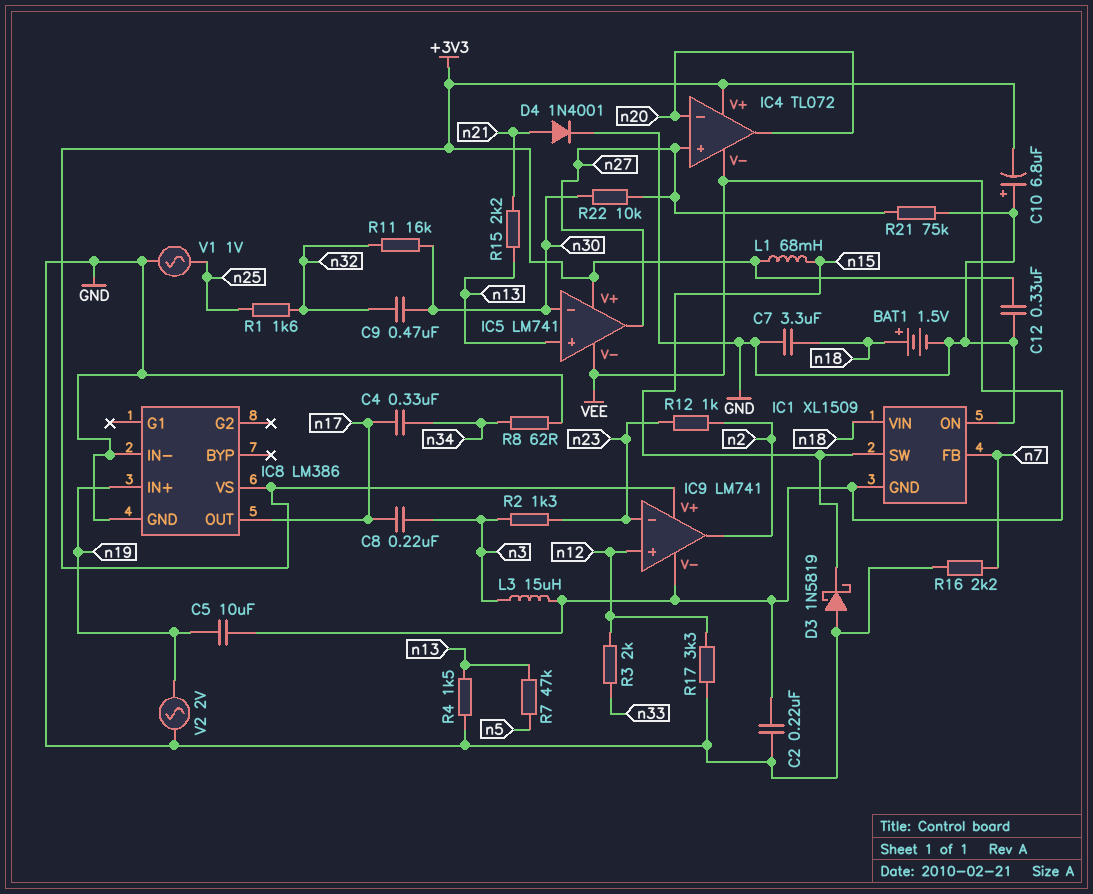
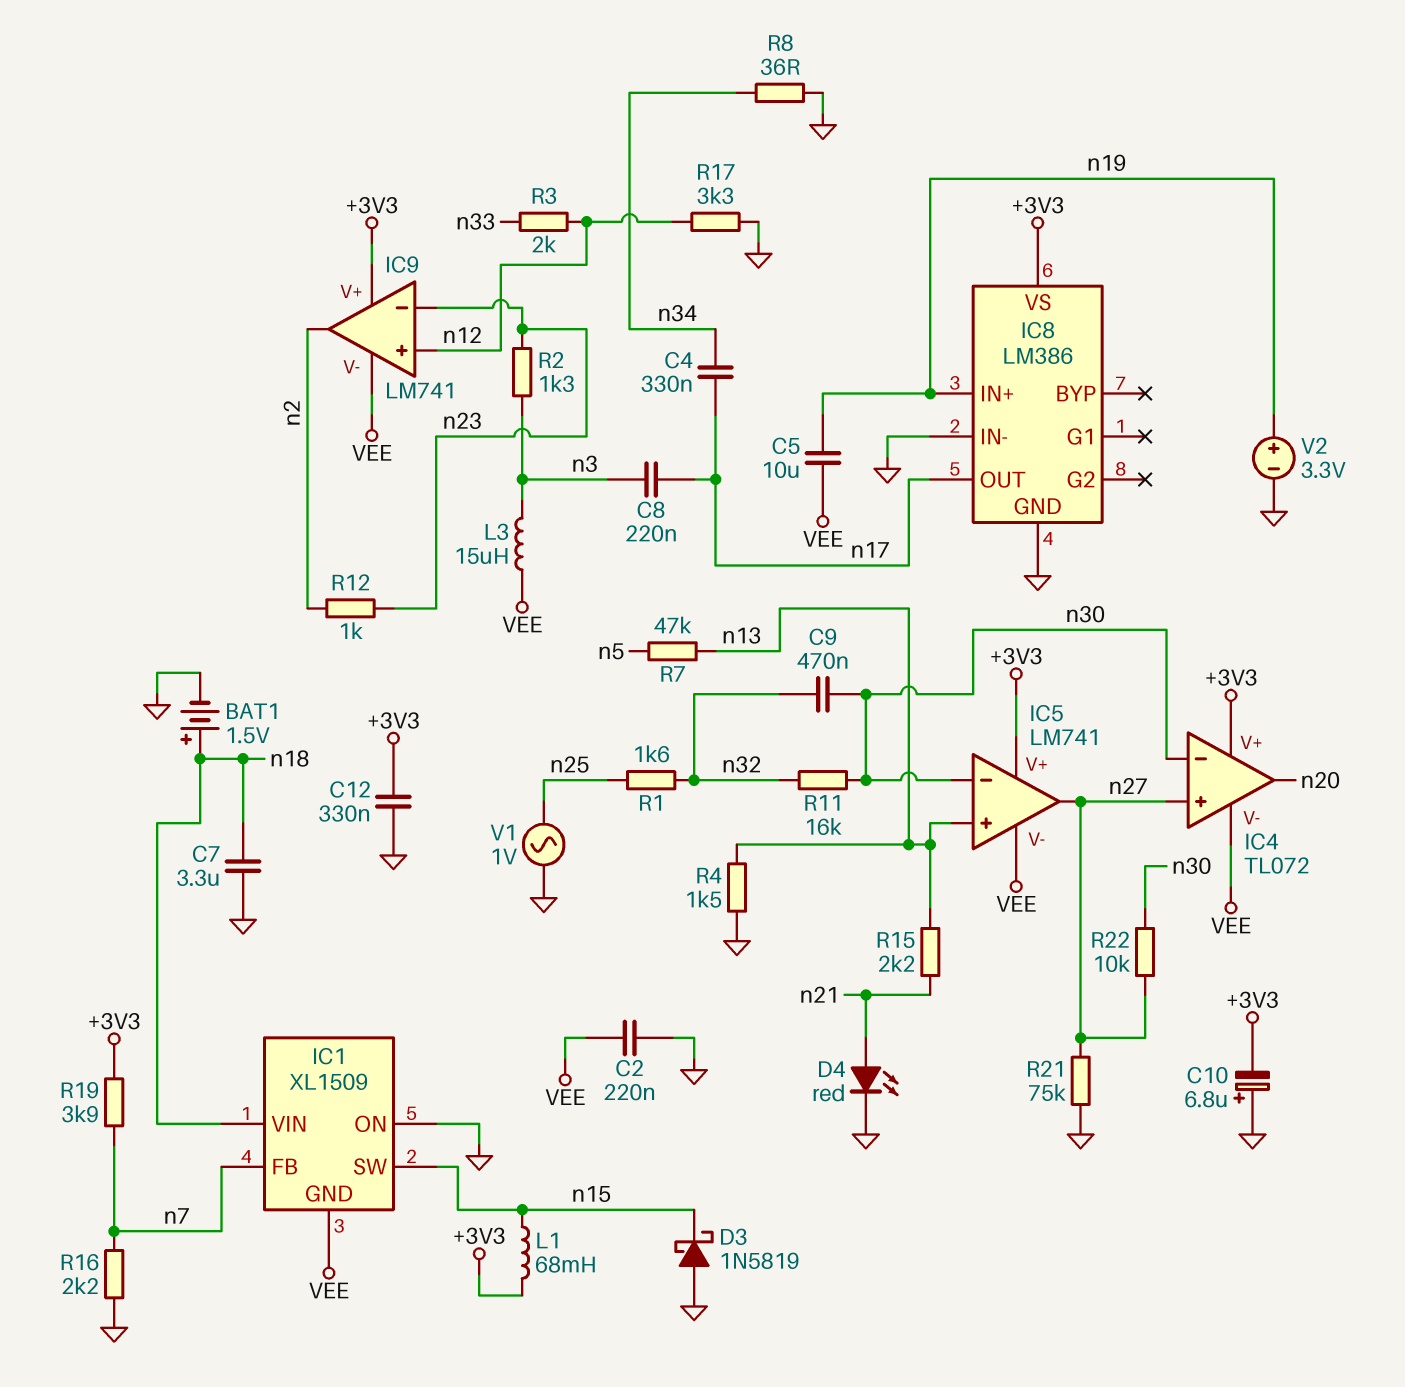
D4: diode 1N4001 (A n21, K GND) -> LED red (A n21, K GND)
IC4 pin in-: n20 -> n30
R8: 62 (GND, n34) -> 36 (GND, n34)
R19: none -> 3.9k (+3V3, n7)
V2: AC 2V (GND, n19) -> 3.3V (plus n19, minus GND)

